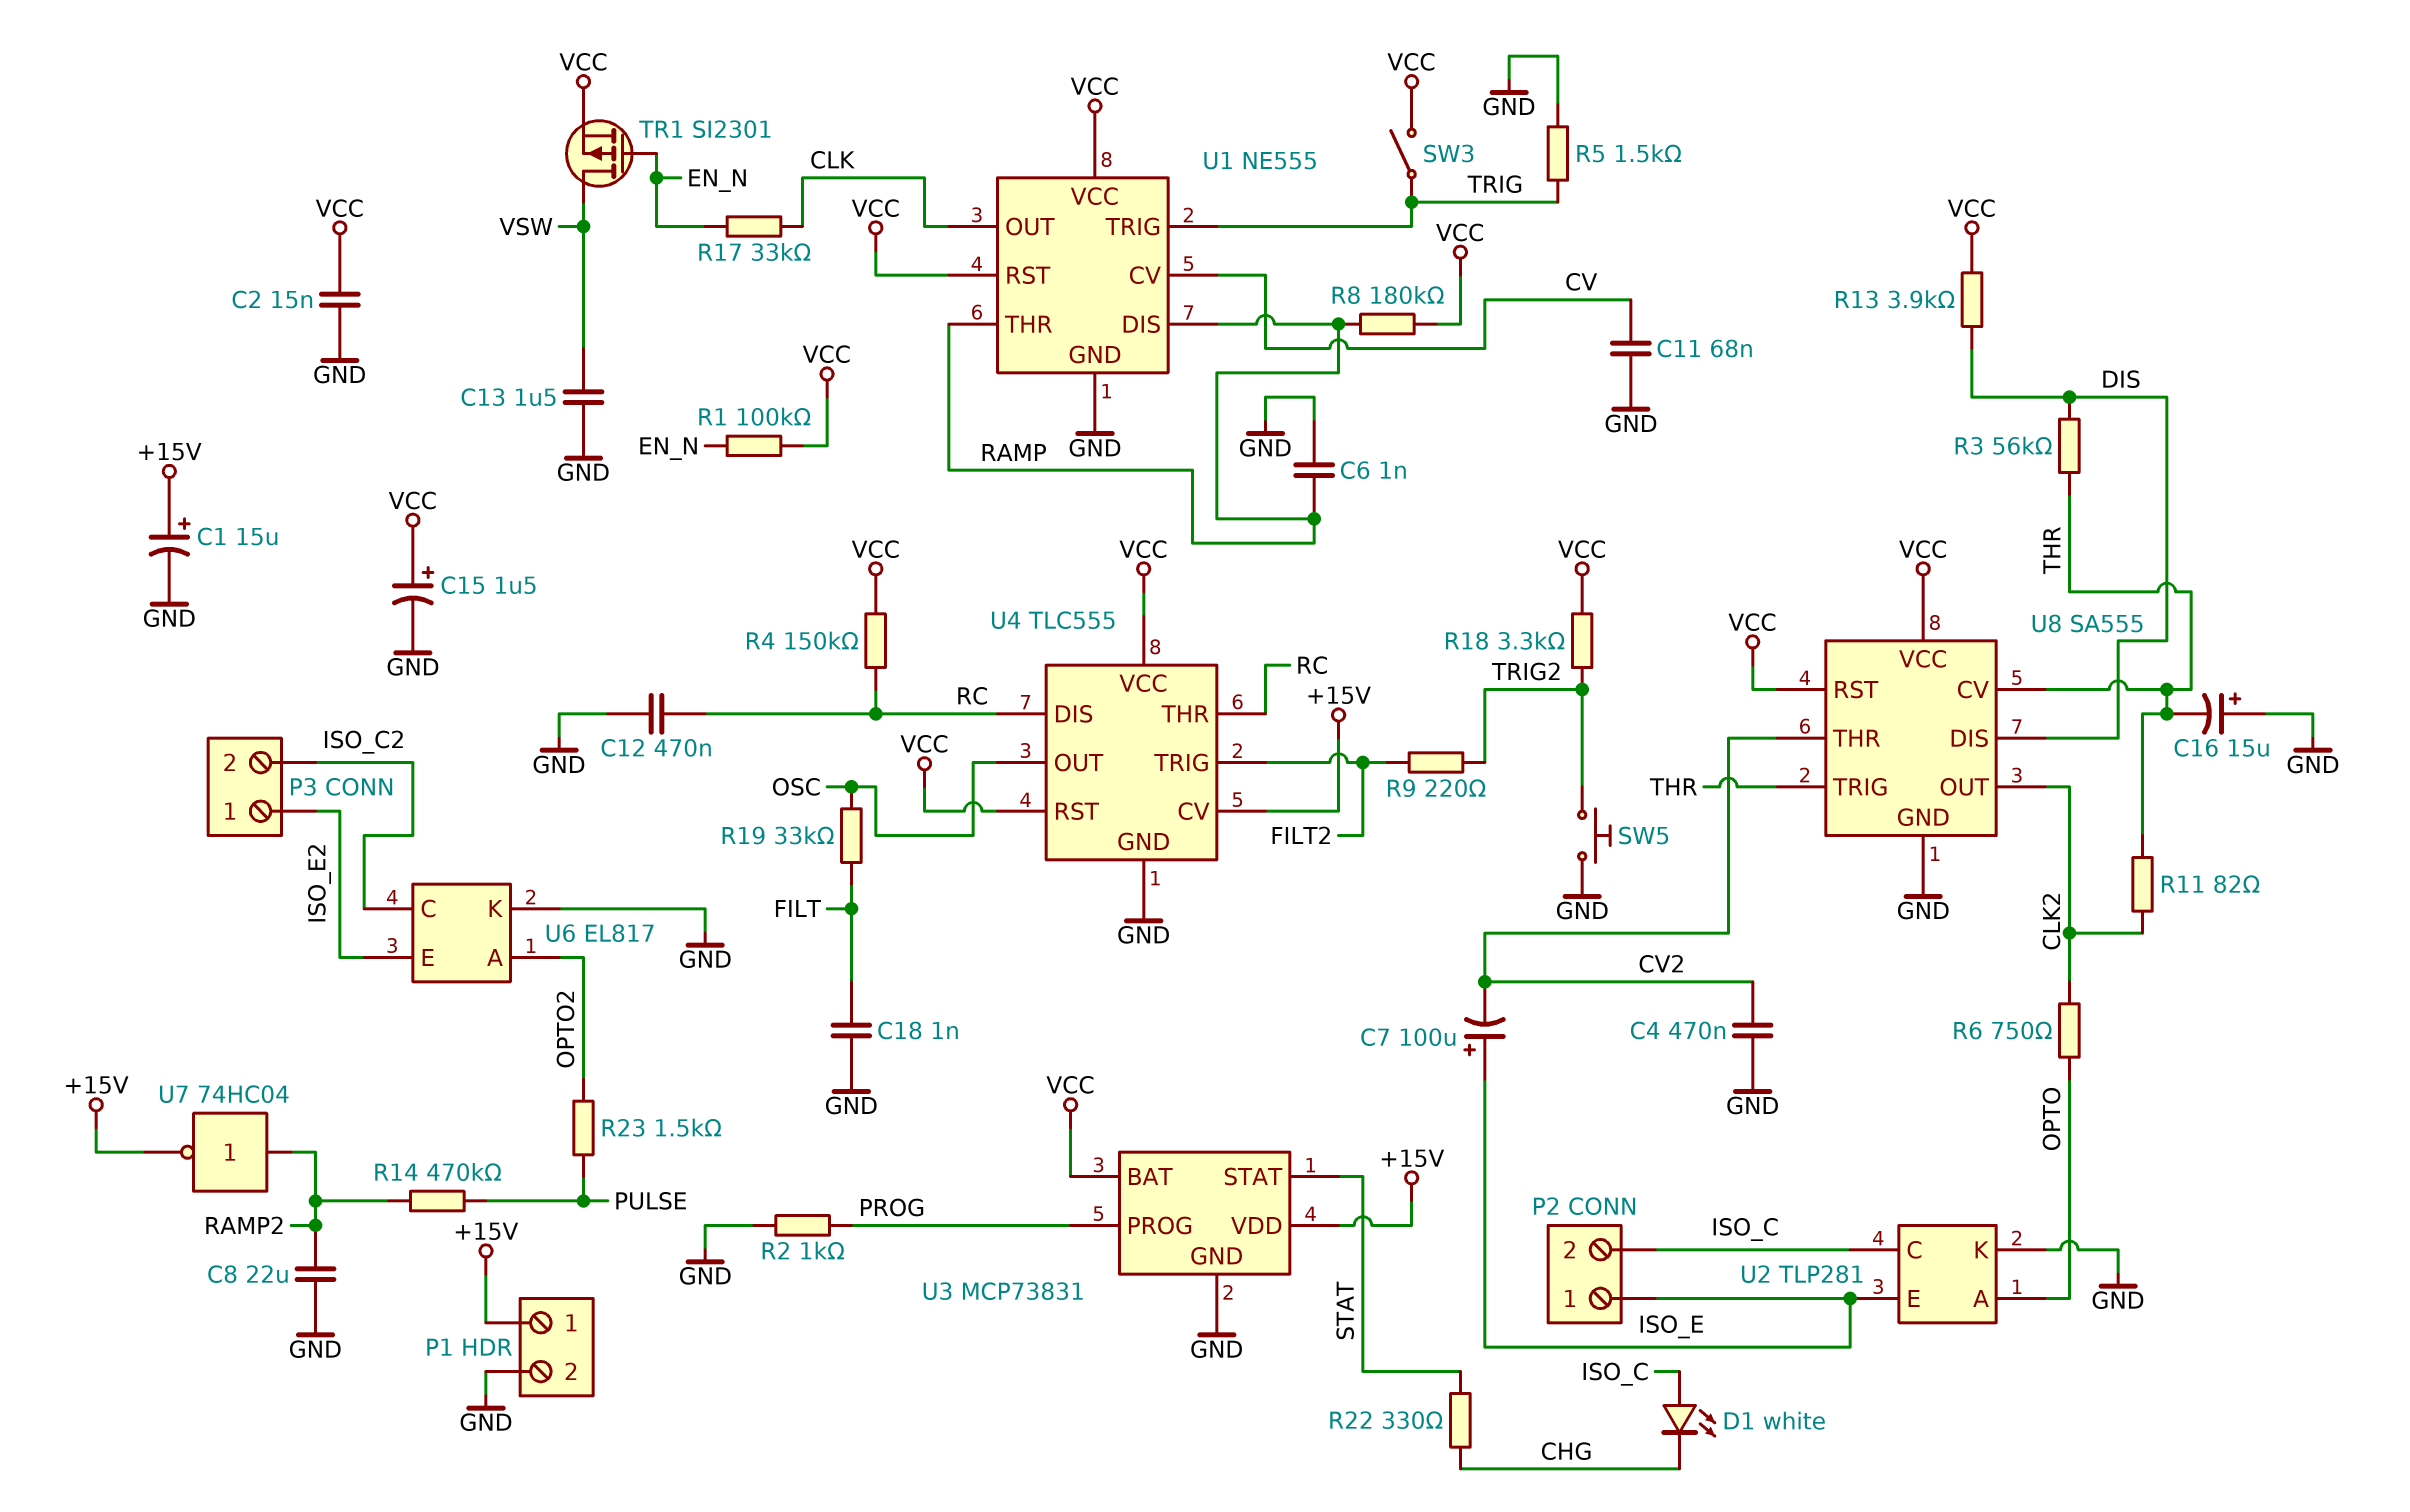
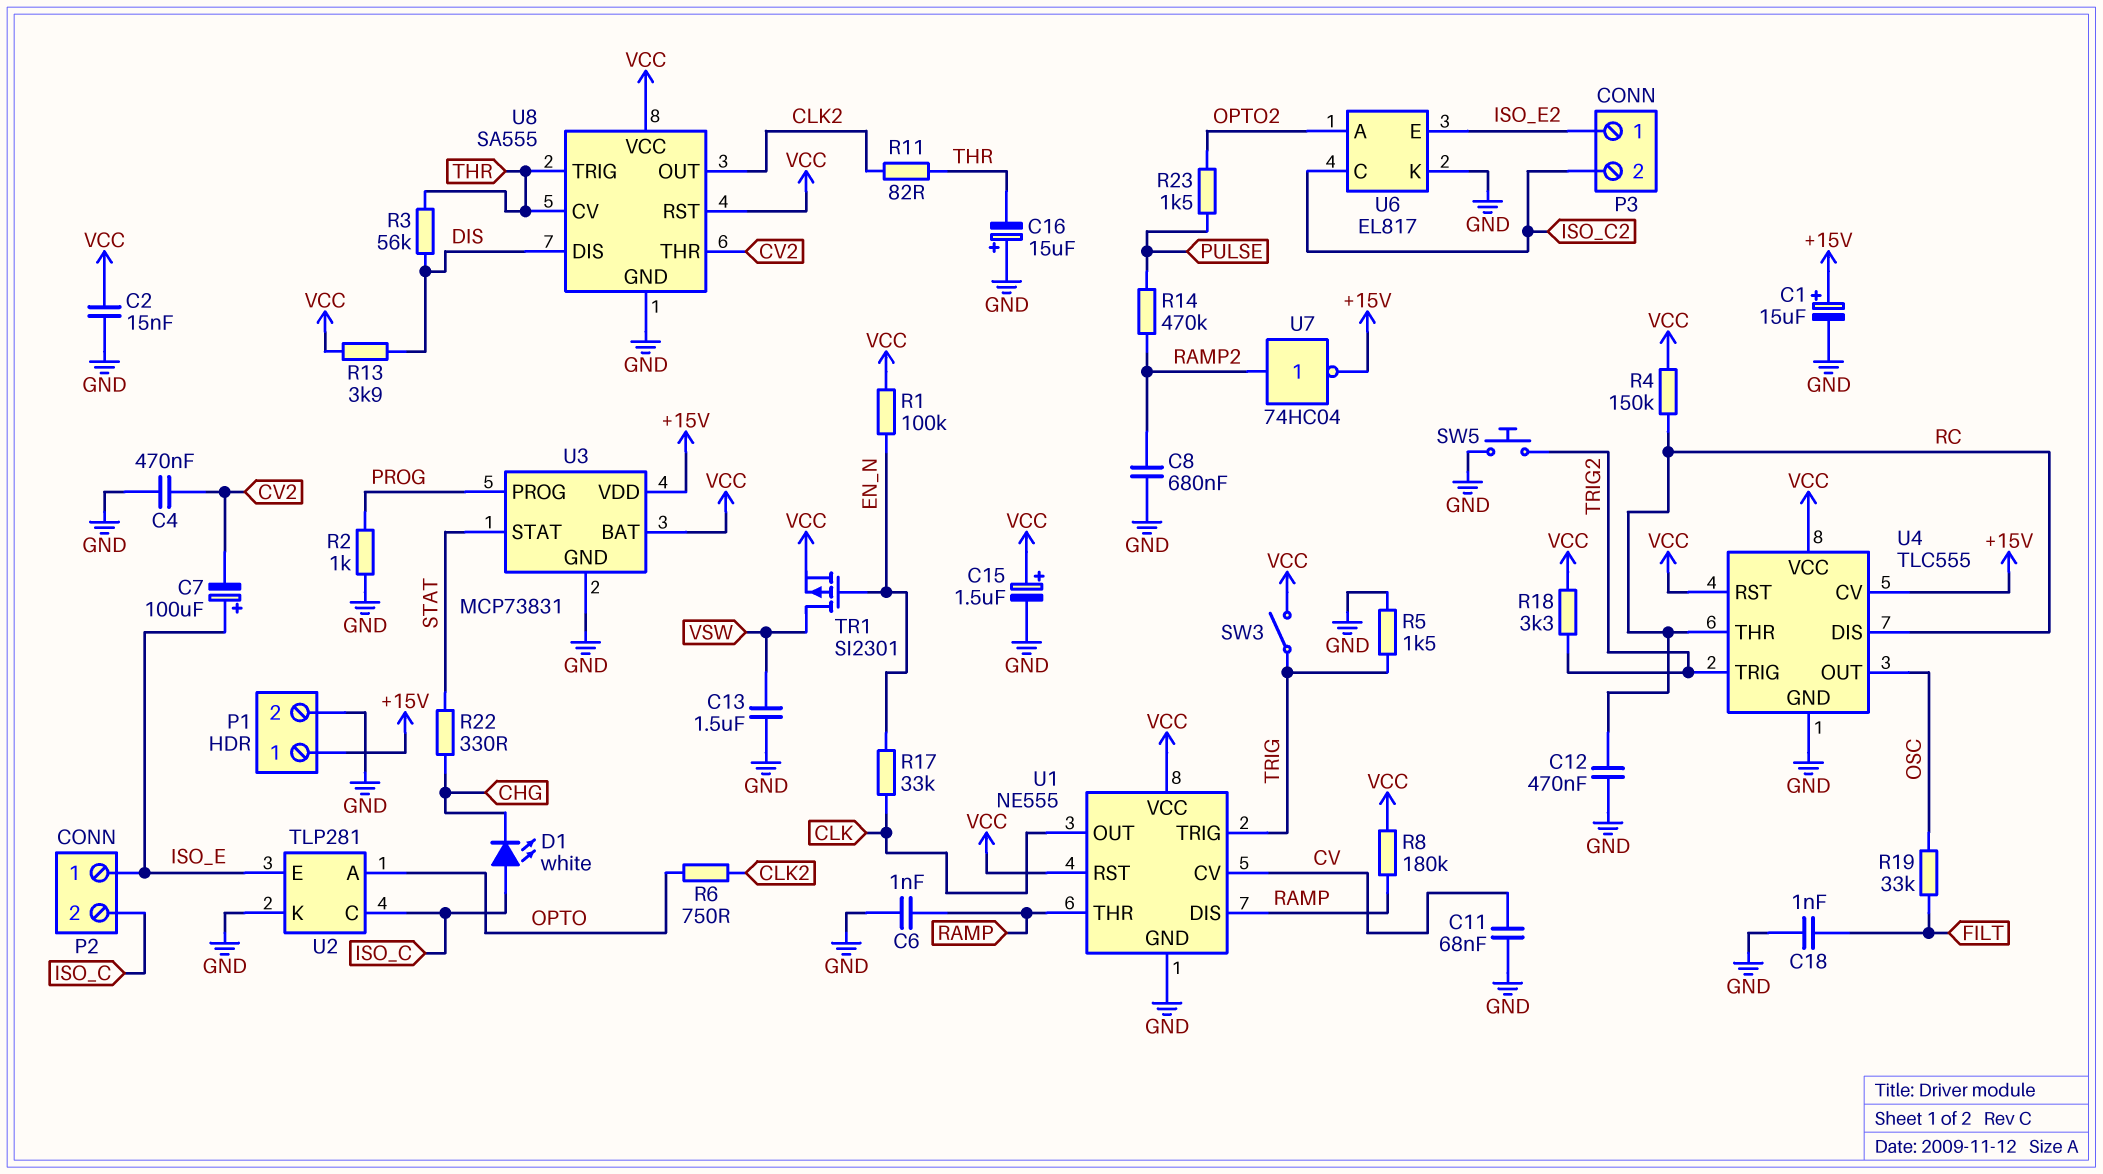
C8: 22uF (GND, RAMP2) -> 680nF (GND, RAMP2)
R9: 220 (FILT2, TRIG2) -> none
U4 pin TRIG: FILT2 -> TRIG2

